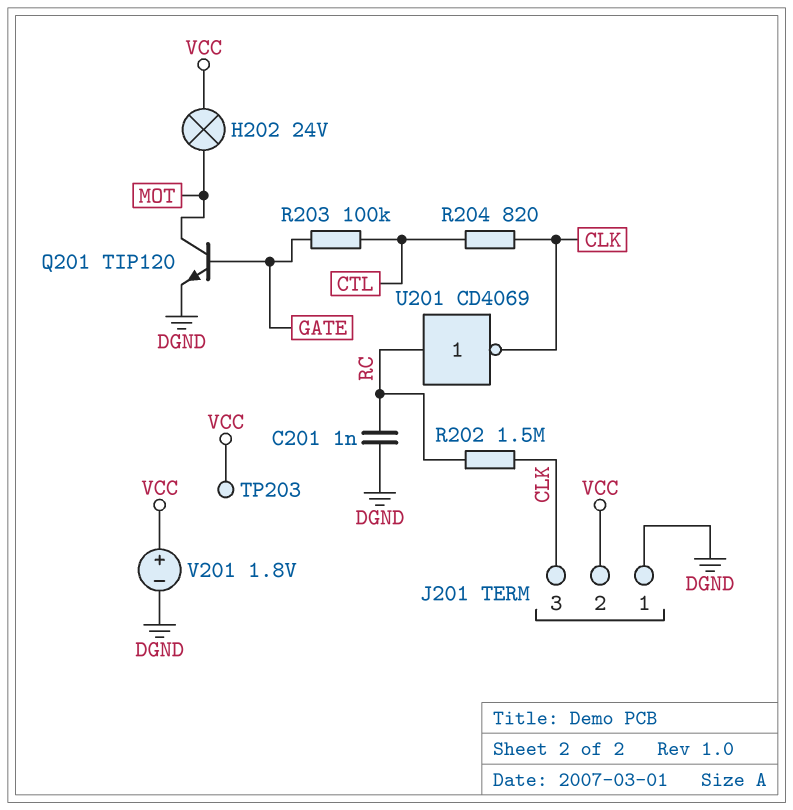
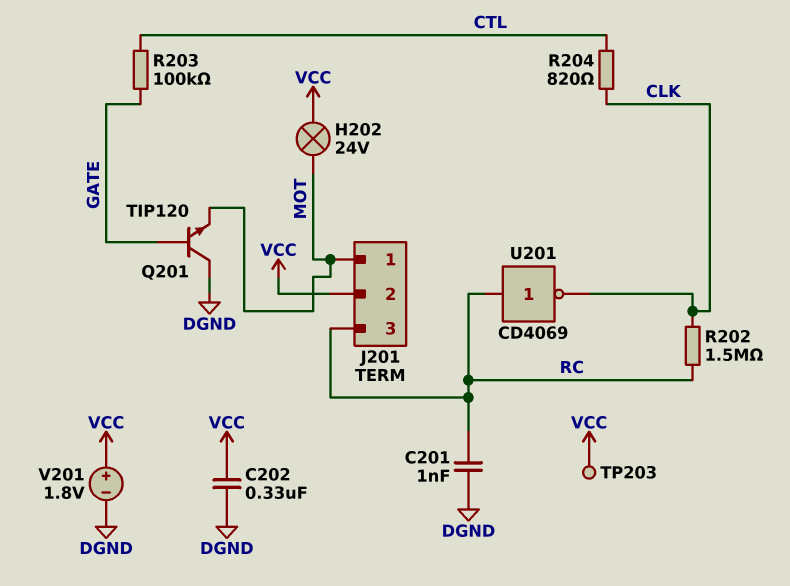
C202: none -> 330nF (DGND, VCC)
J201 pin 1: DGND -> MOT
J201 pin 3: CLK -> RC
Q201: NPN TIP120 (B GATE, C MOT, E DGND) -> NPN TIP120 (B GATE, C DGND, E MOT)

